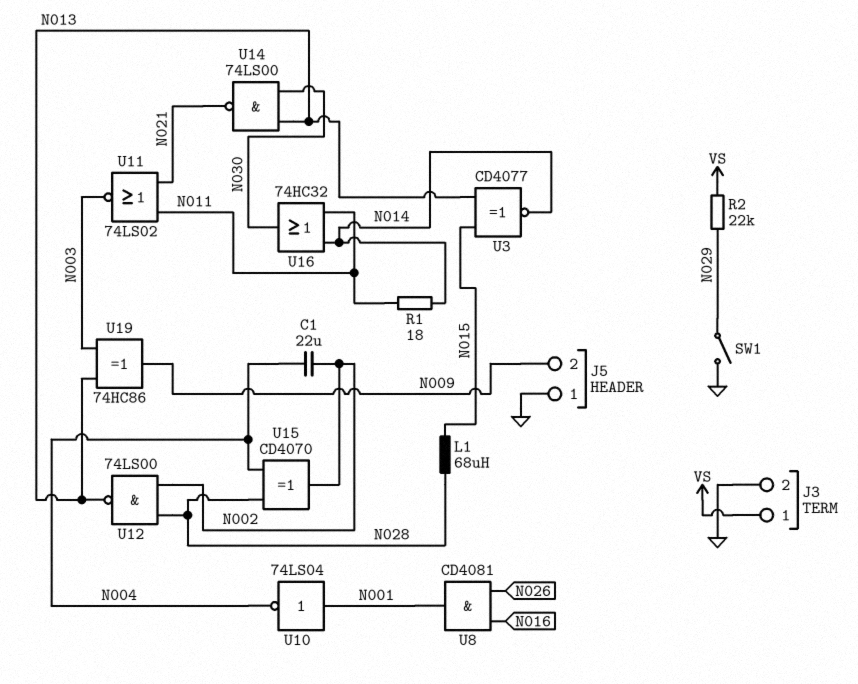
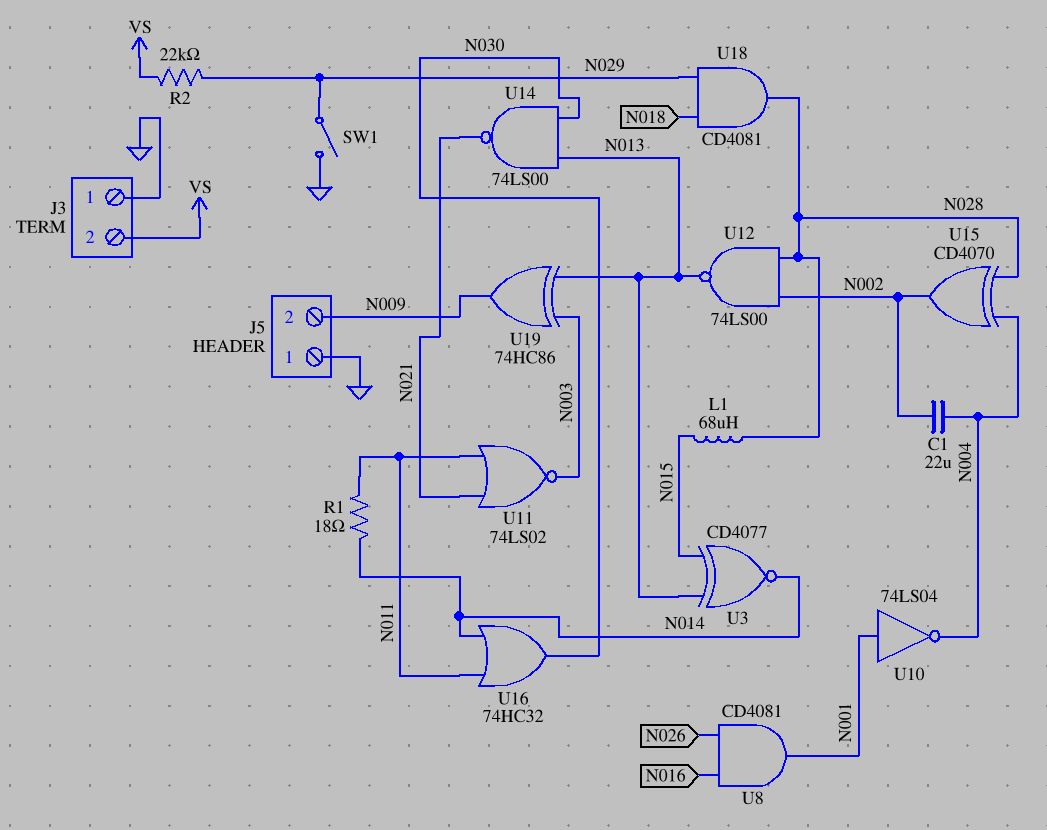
J3 pin 1: VS -> GND
J3 pin 2: GND -> VS
U18: none -> AND CD4081 (in N018, in N029, out N028)

